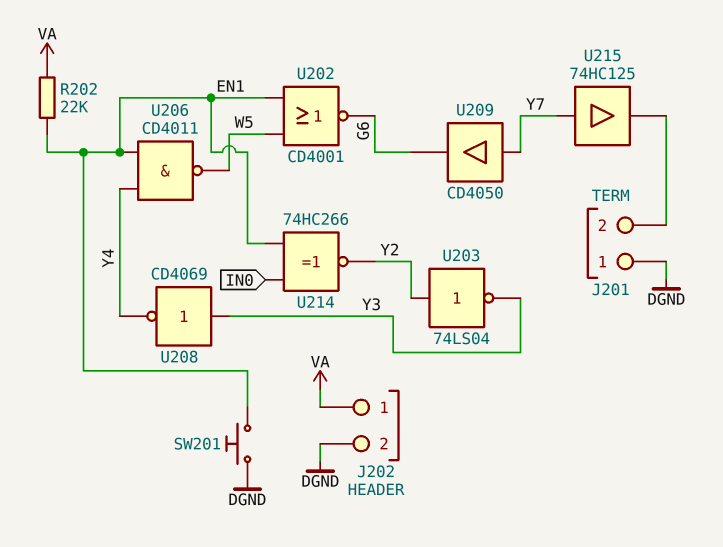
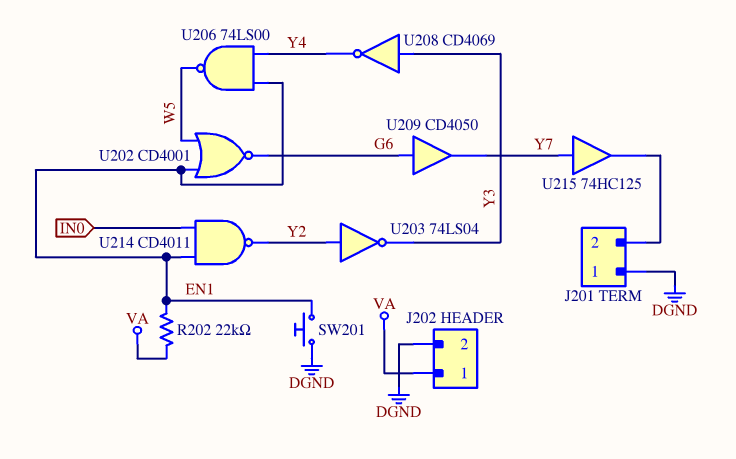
U206: NAND CD4011 (in EN1, in Y4, out W5) -> NAND 74LS00 (in EN1, in Y4, out W5)
U209: buffer CD4050 (in Y7, out G6) -> buffer CD4050 (in G6, out Y7)
U214: XNOR 74HC266 (in EN1, in IN0, out Y2) -> NAND CD4011 (in EN1, in IN0, out Y2)

